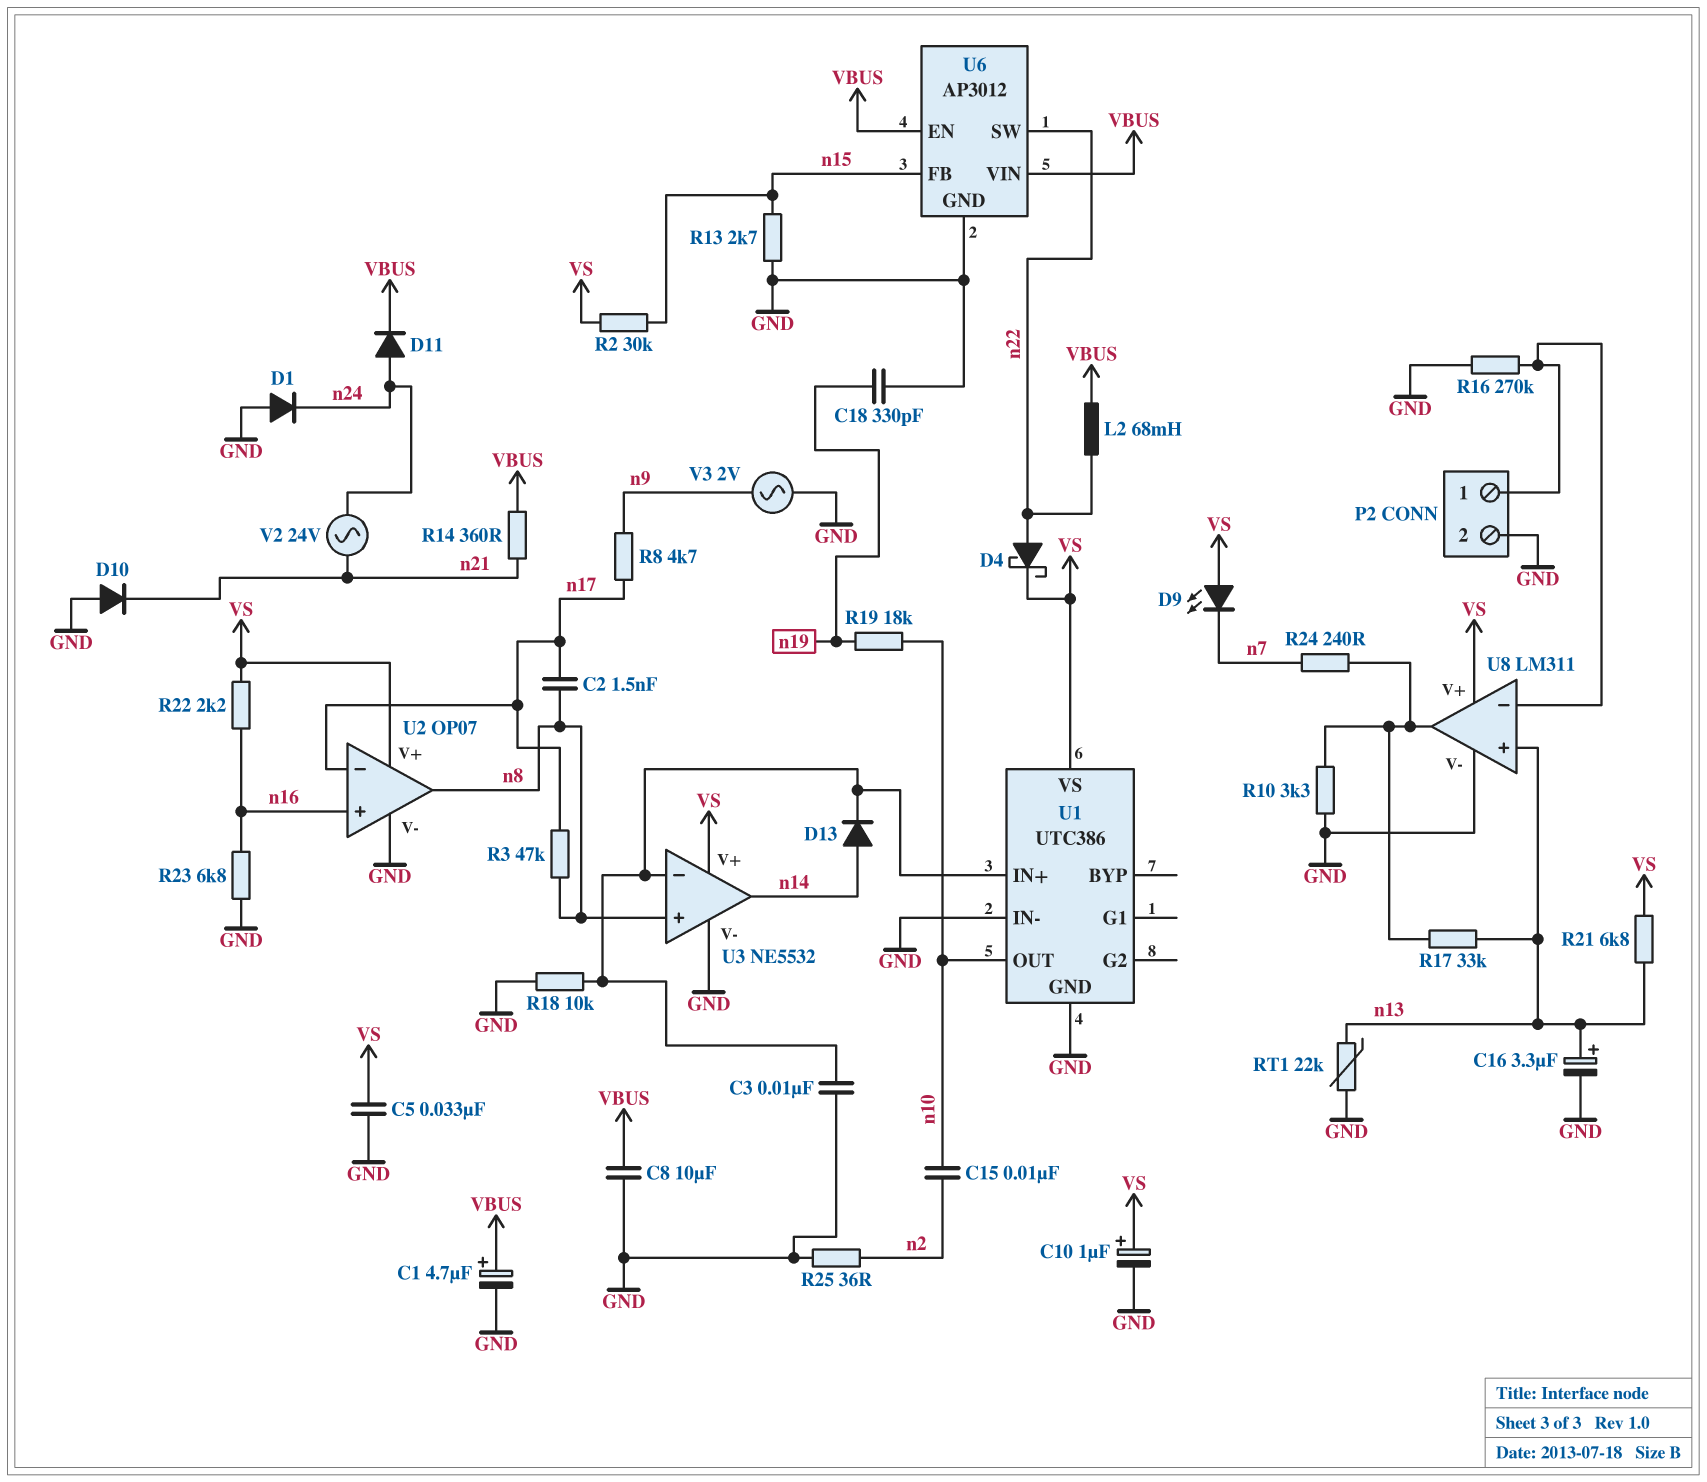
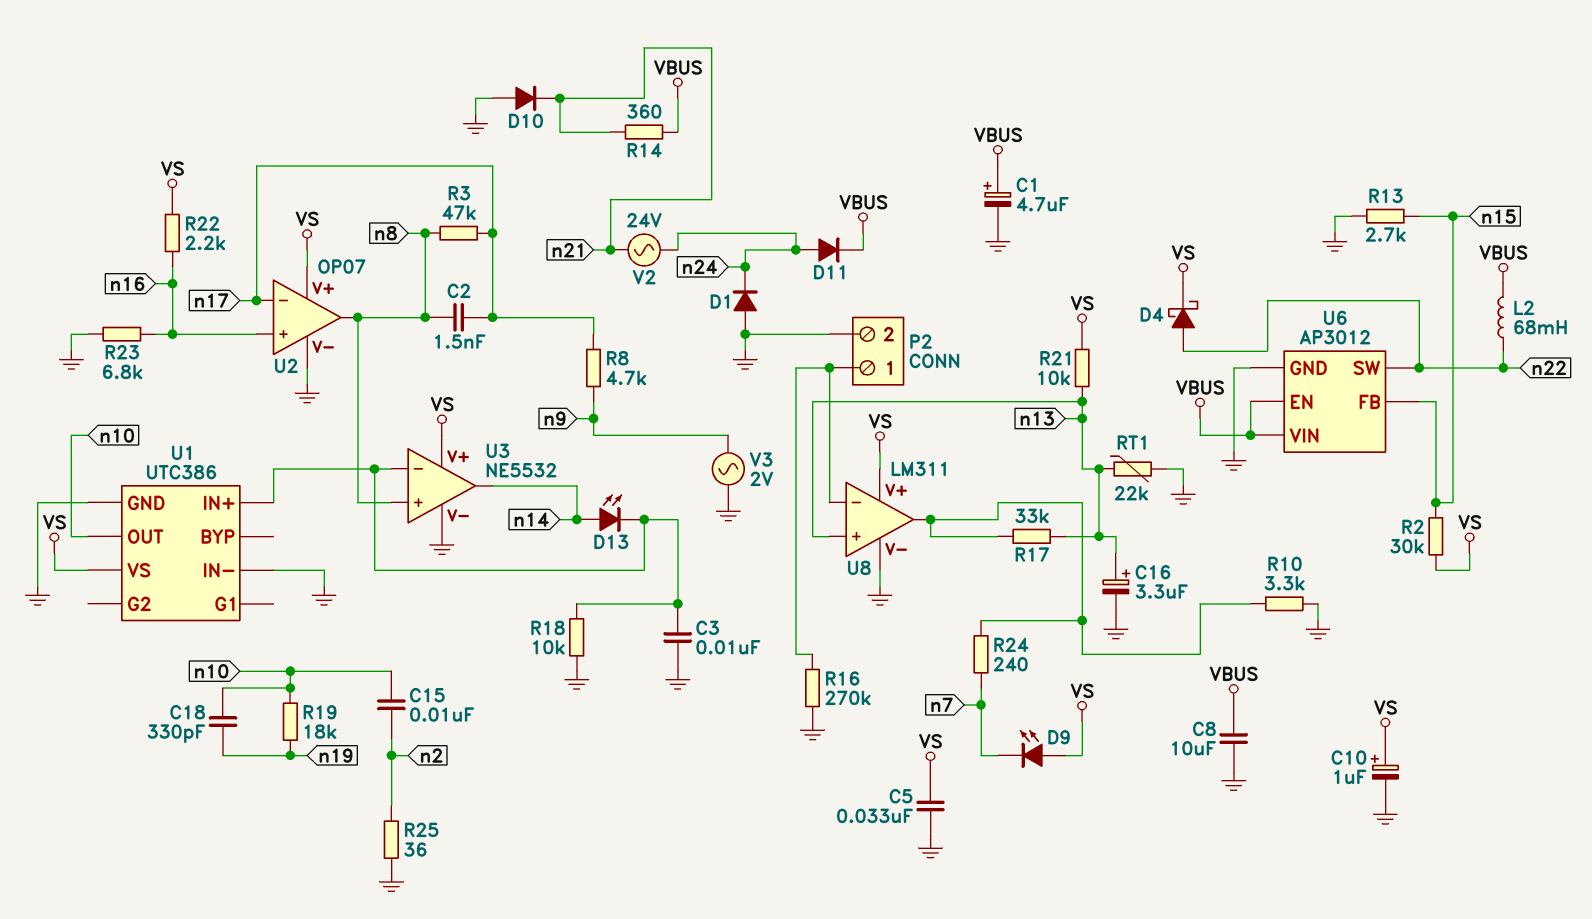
C18: 330pF (GND, n19) -> 330pF (n10, n19)
D13: diode (A n14, K U1/IN+) -> LED (A n14, K U1/IN+)
R21: 6.8k (VS, n13) -> 10k (VS, n13)

